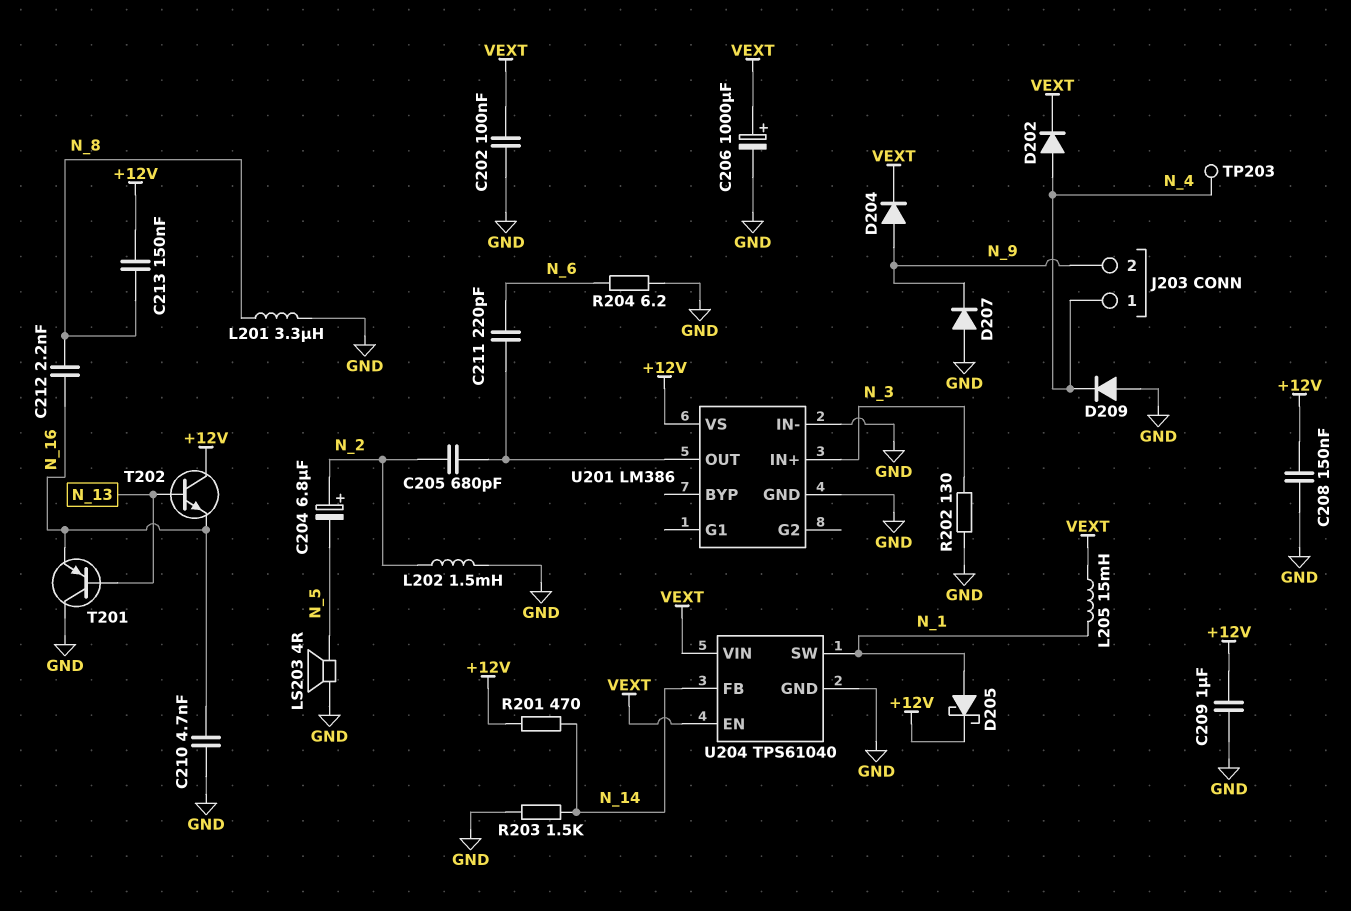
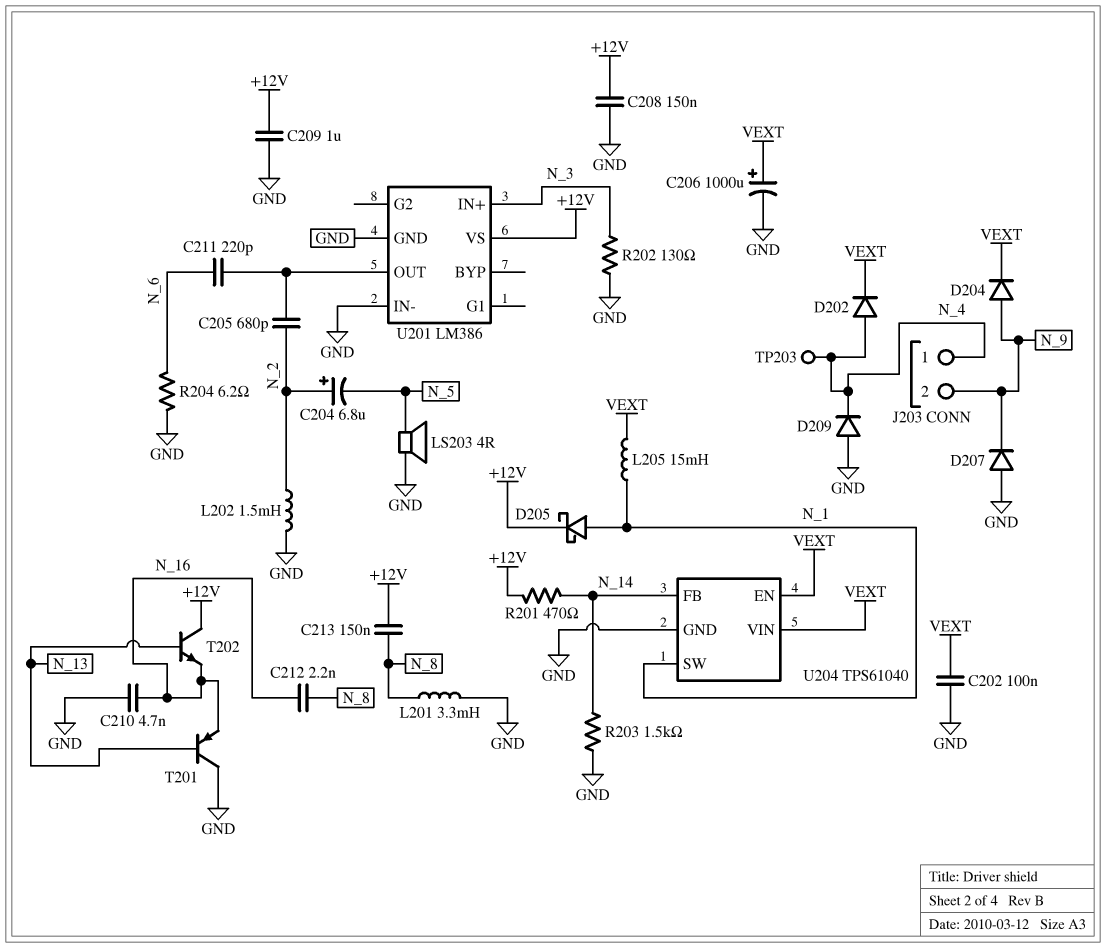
L201: 3.3uH (GND, N_8) -> 3.3mH (GND, N_8)

